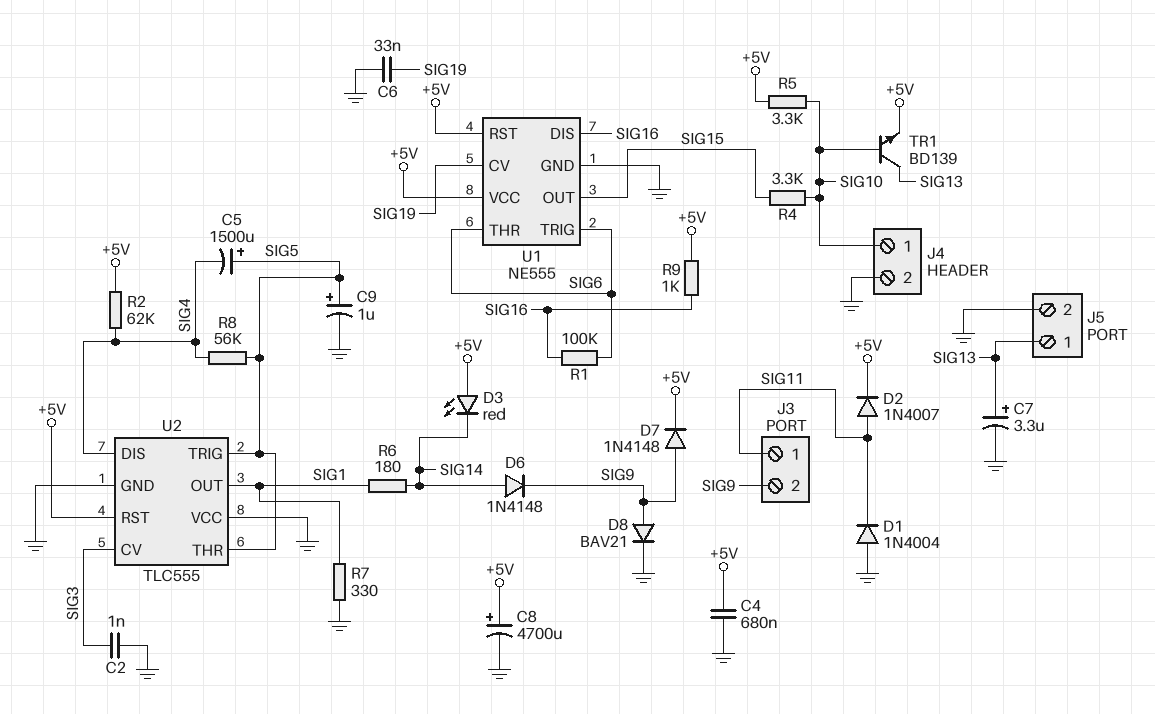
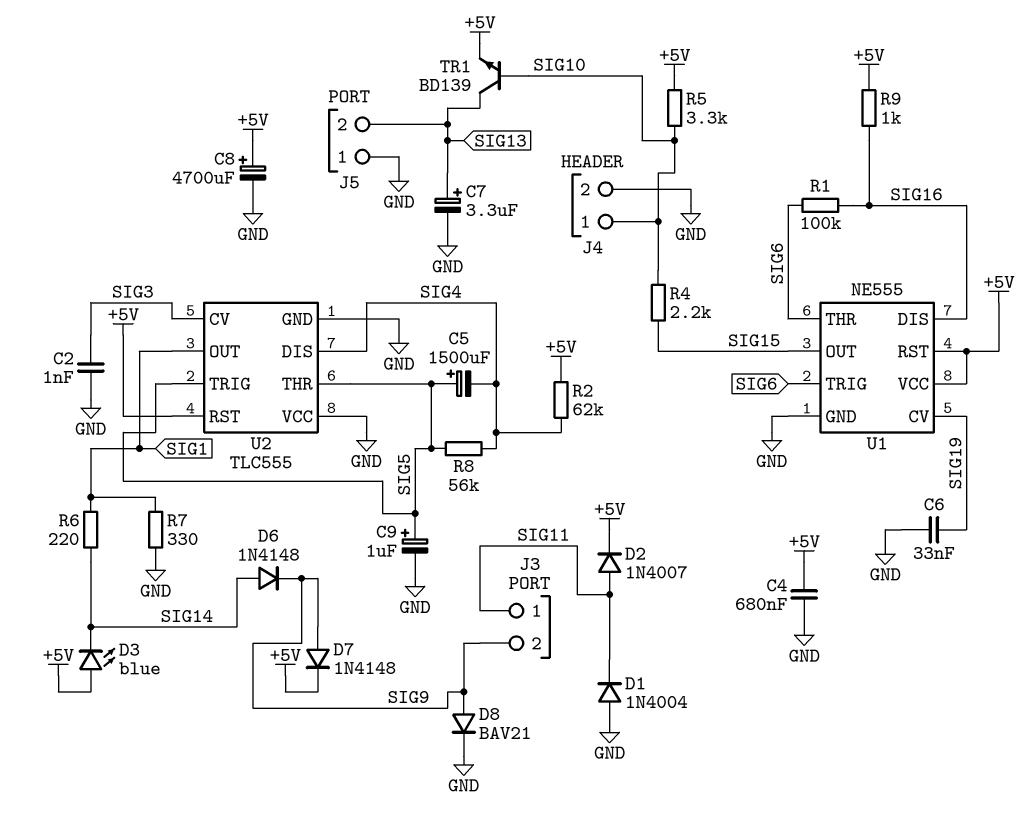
D3: LED red (A +5V, K SIG14) -> LED blue (A +5V, K SIG14)
J5 pin 1: SIG13 -> GND
J5 pin 2: GND -> SIG13
R4: 3.3k (SIG10, SIG15) -> 2.2k (SIG10, SIG15)
R6: 180 (SIG1, SIG14) -> 220 (SIG1, SIG14)

